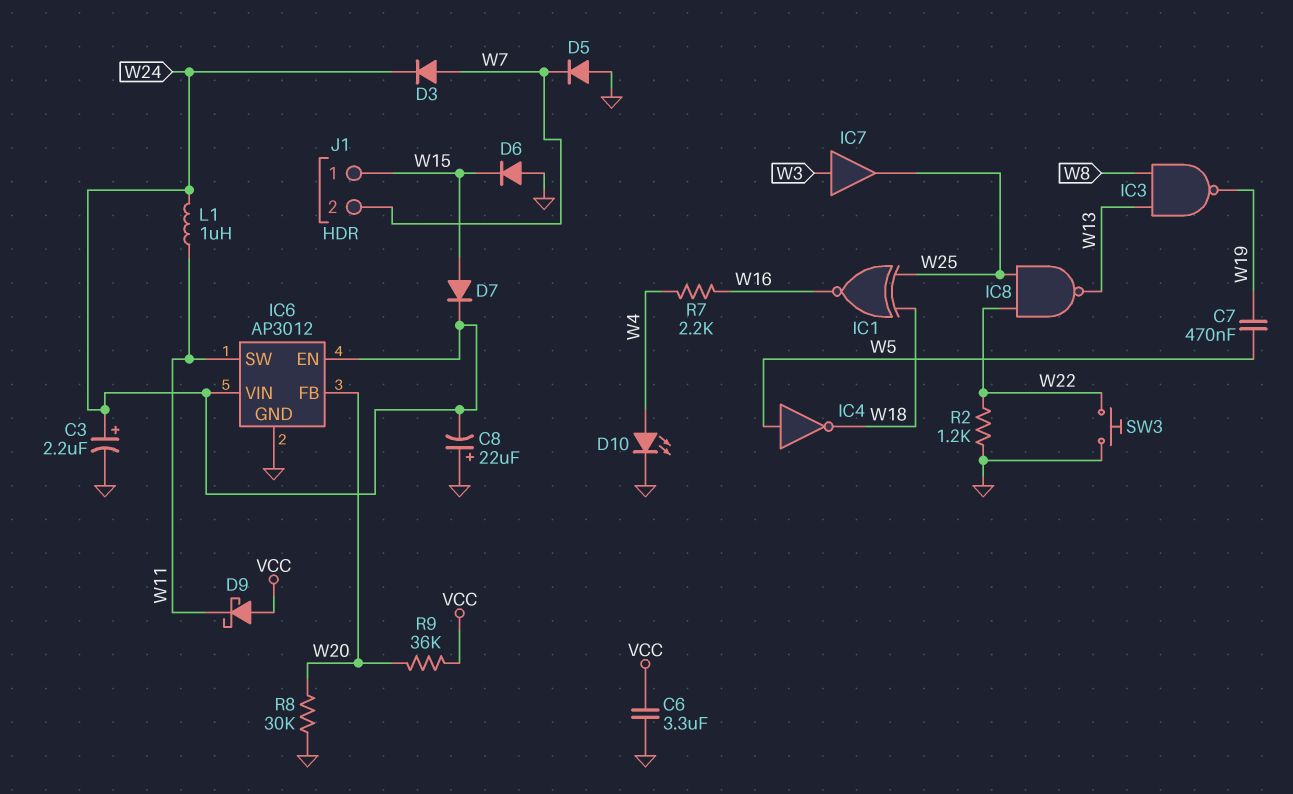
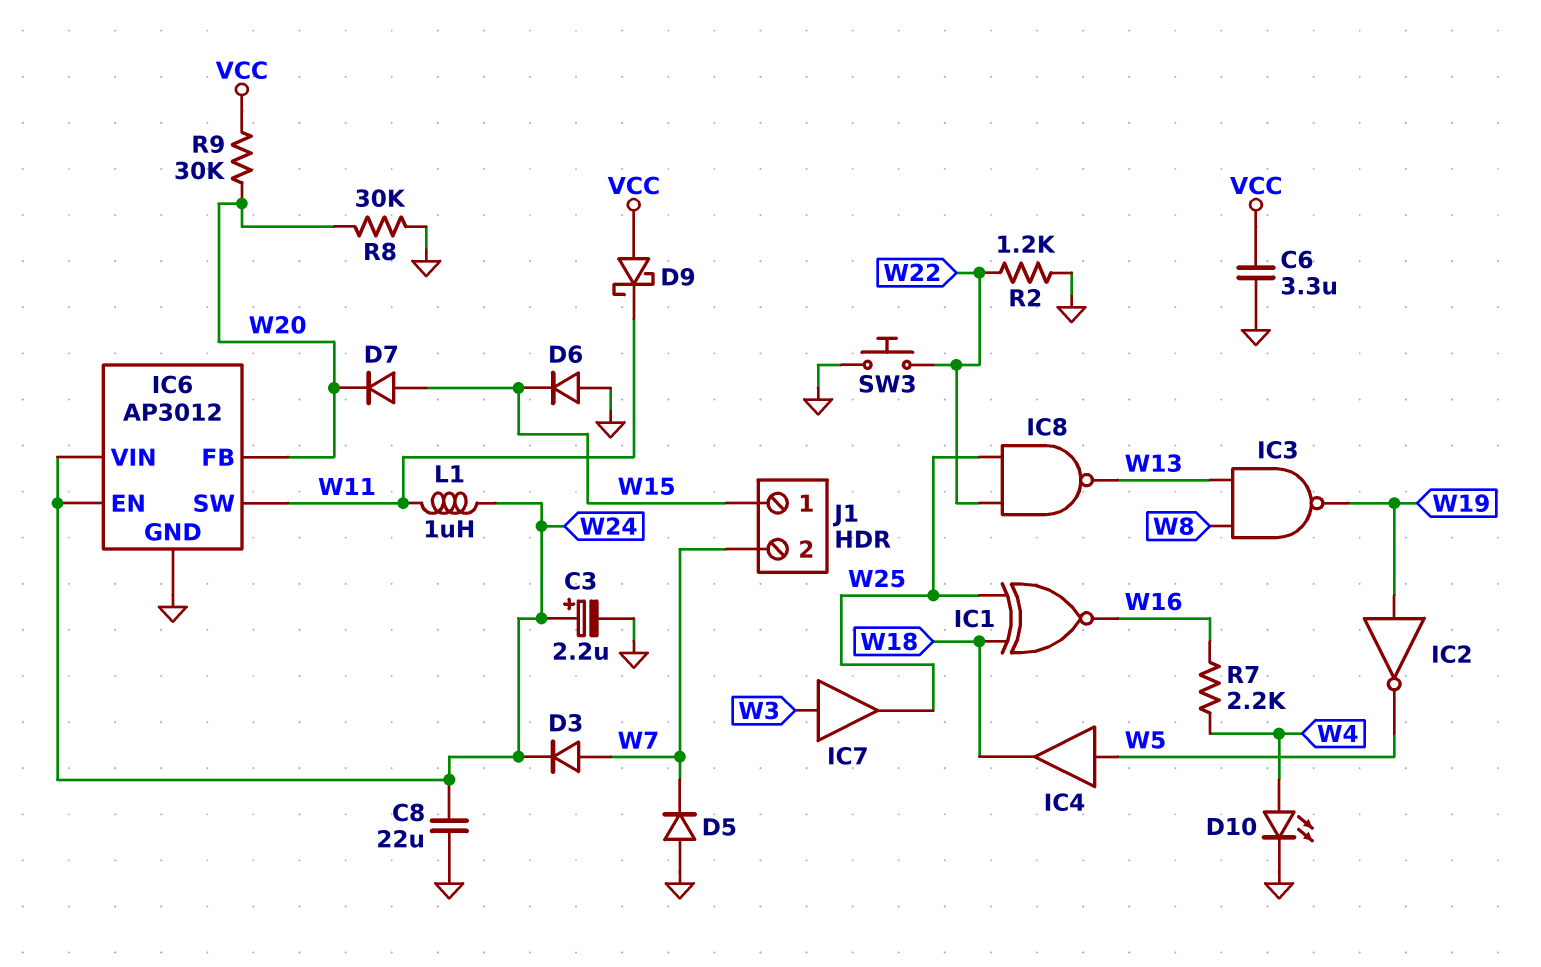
C7: 470nF (W5, W19) -> none
C8: 22uF (plus GND, minus W24) -> 22uF (GND, W24)
D7: diode (A W15, K W24) -> diode (A W15, K W20)
IC2: none -> NOT (in W19, out W5)
IC4: NOT (in W5, out W18) -> buffer (in W5, out W18)
R9: 36k (VCC, W20) -> 30k (VCC, W20)

